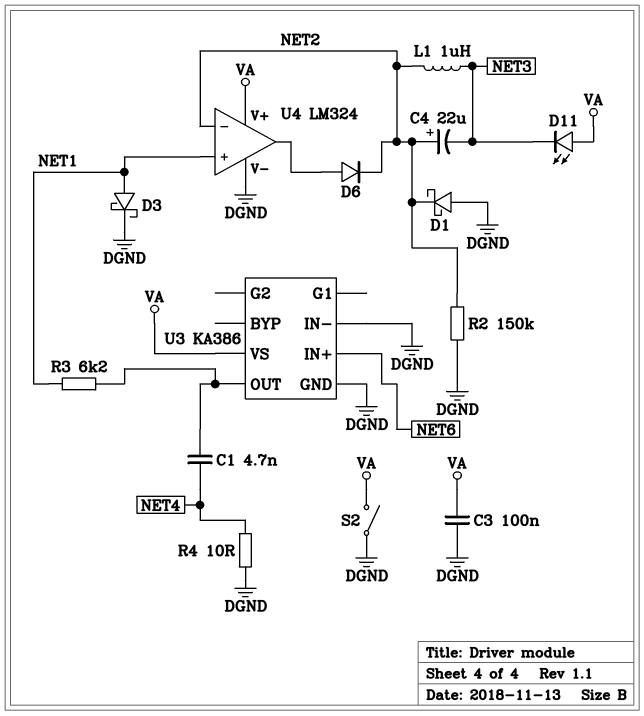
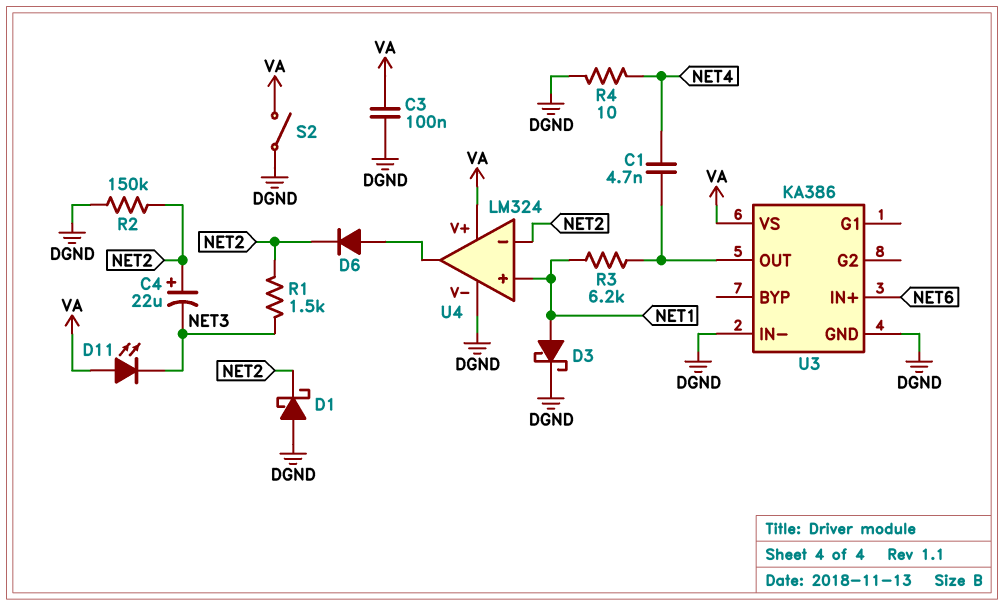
L1: 1uH (NET2, NET3) -> none
R1: none -> 1.5k (NET2, NET3)

